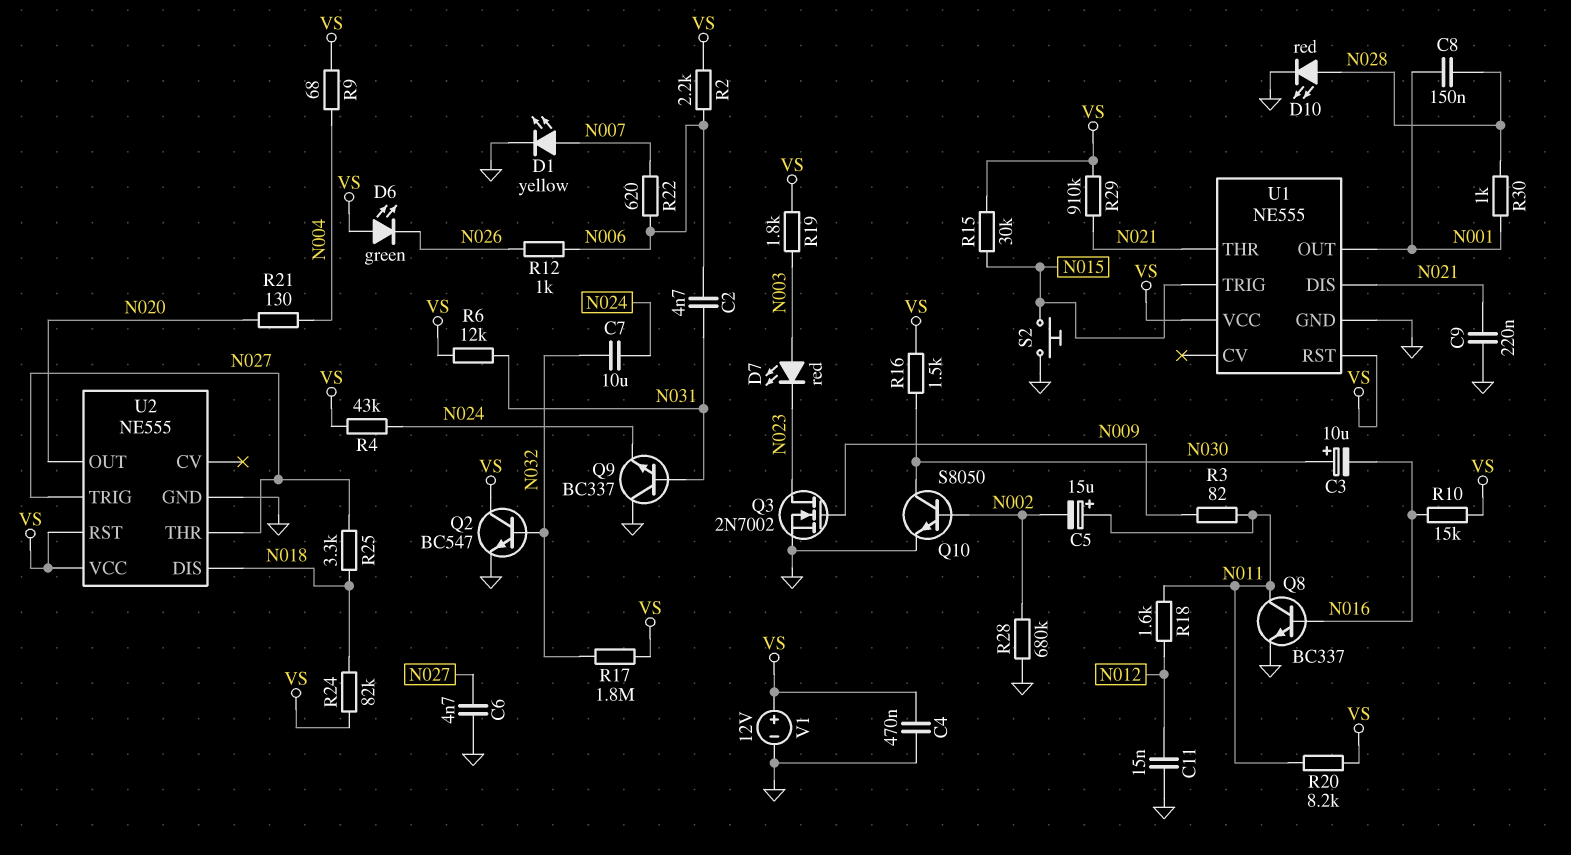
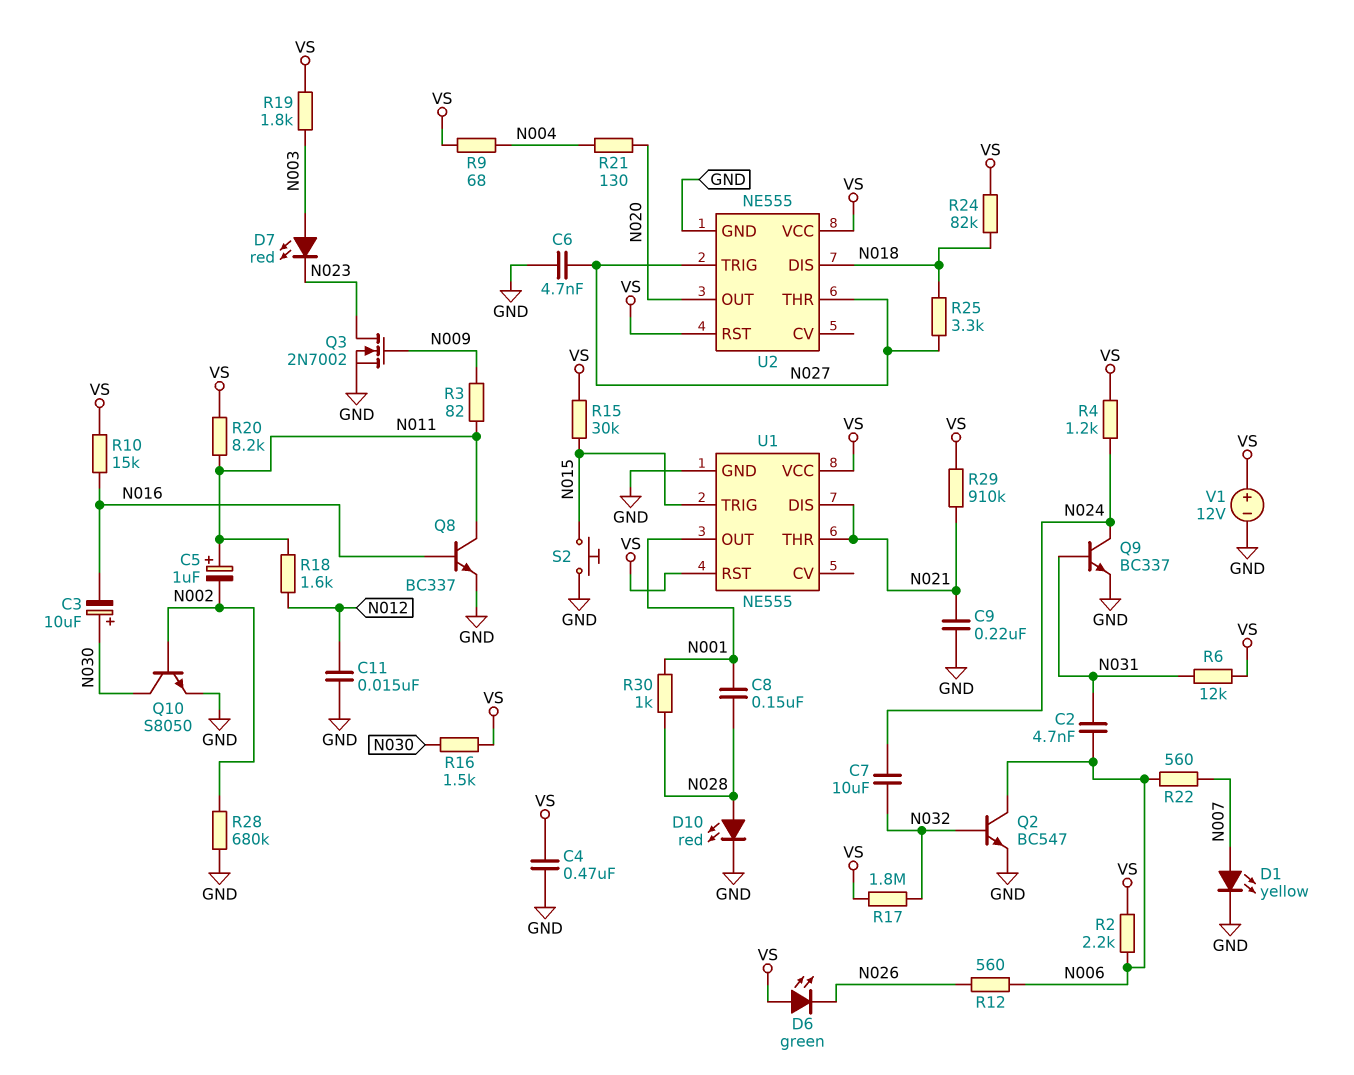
C5: 15uF (plus N011, minus N002) -> 1uF (plus N011, minus N002)
Q2: NPN BC547 (B N032, C VS, E GND) -> NPN BC547 (B N032, C N006, E GND)
Q9: NPN BC337 (B N031, C GND, E N024) -> NPN BC337 (B N031, C N024, E GND)
R4: 43k (N024, VS) -> 1.2k (N024, VS)
R12: 1k (N006, N026) -> 560 (N006, N026)
R22: 620 (N006, N007) -> 560 (N006, N007)

